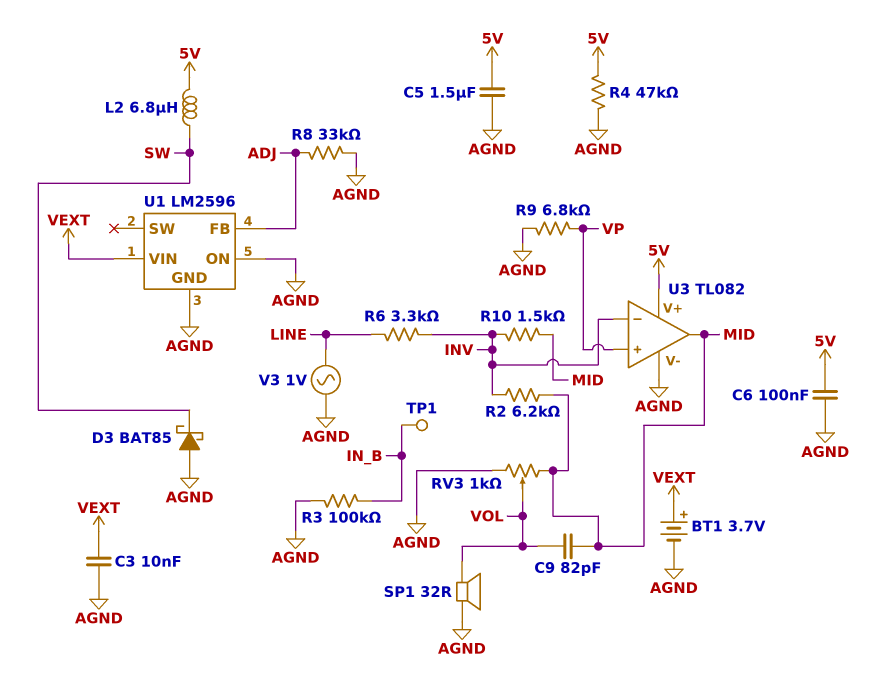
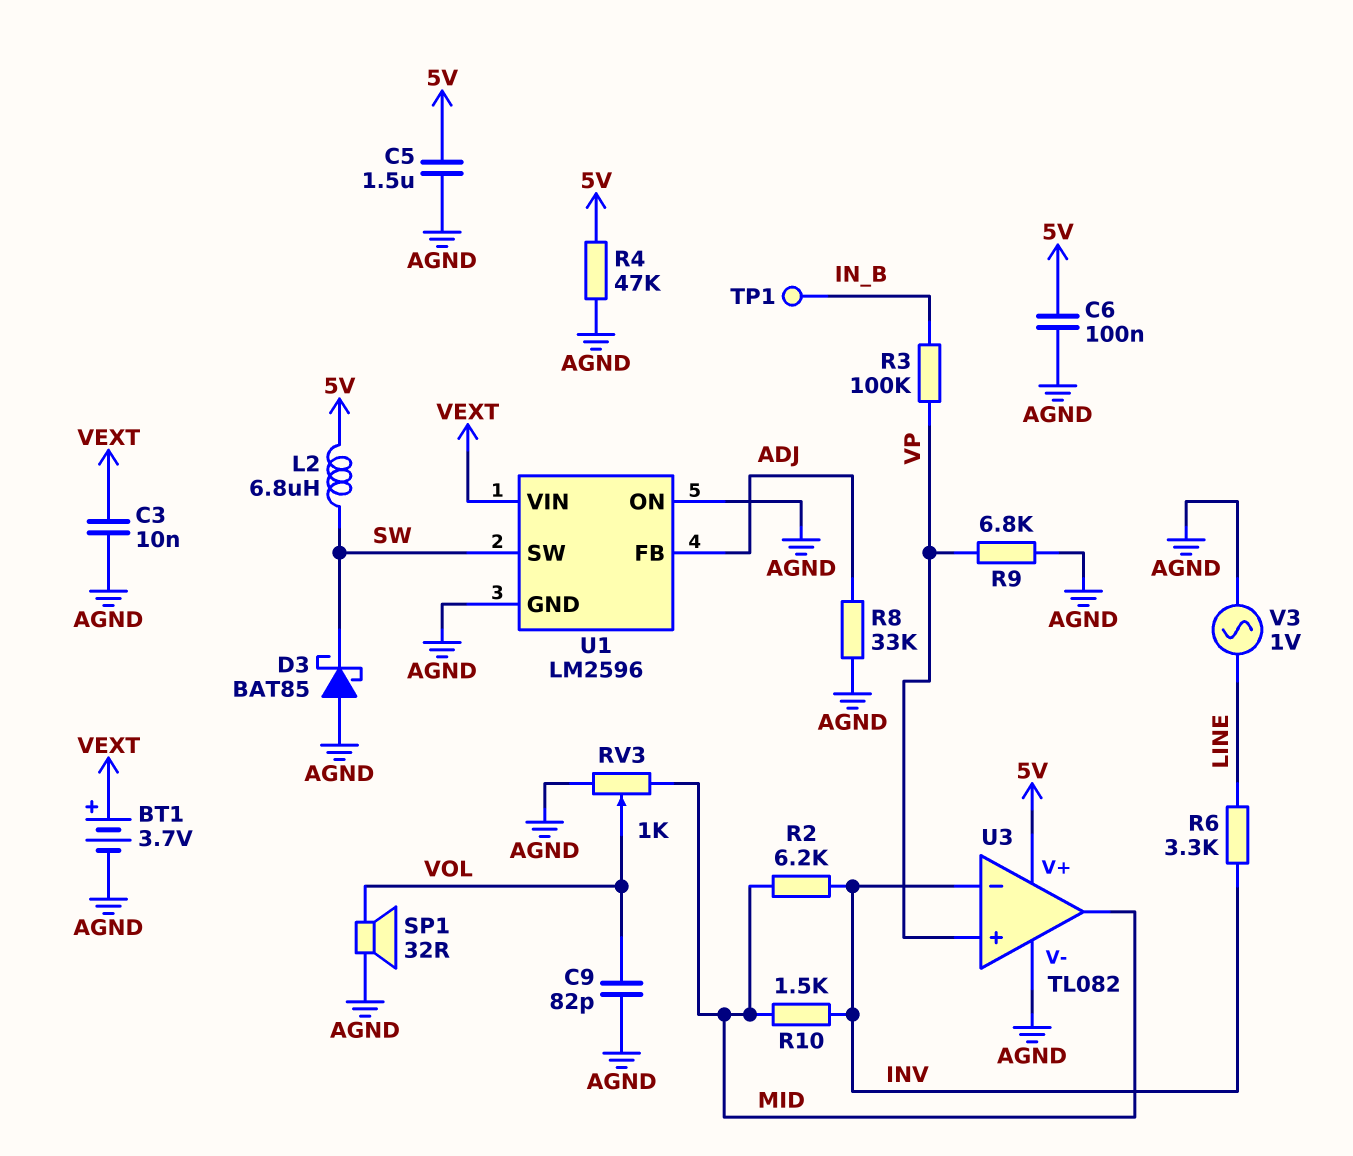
C9: 82pF (MID, VOL) -> 82pF (AGND, VOL)
R3: 100k (AGND, IN_B) -> 100k (IN_B, VP)
U1 pin SW: none -> SW

